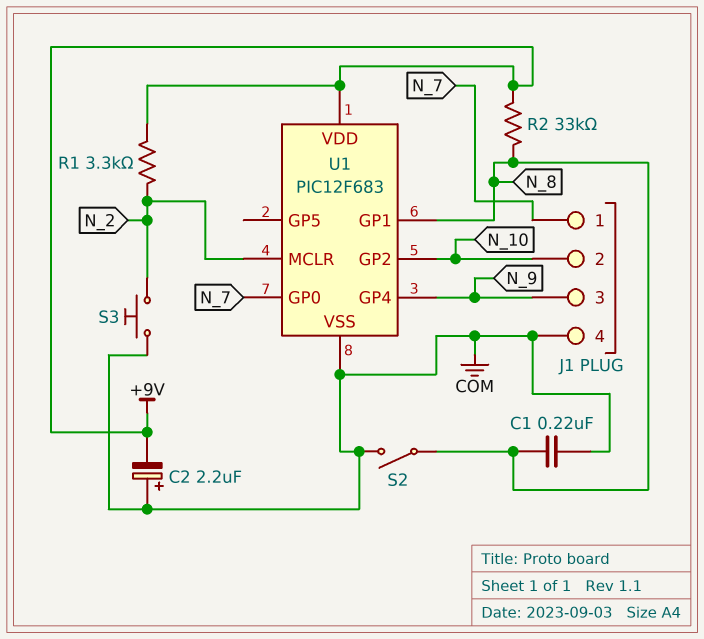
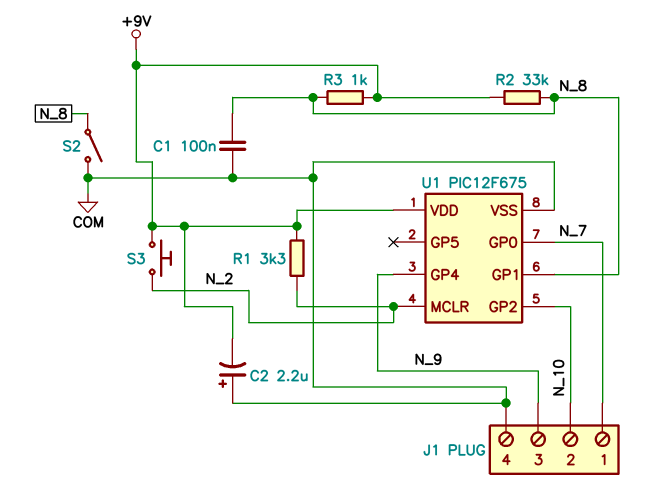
C1: 220nF (COM, N_8) -> 100nF (COM, N_8)
R3: none -> 1k (+9V, N_8)
S3: button (COM, N_2) -> button (+9V, N_2)
U1: PIC12F683 -> PIC12F675

